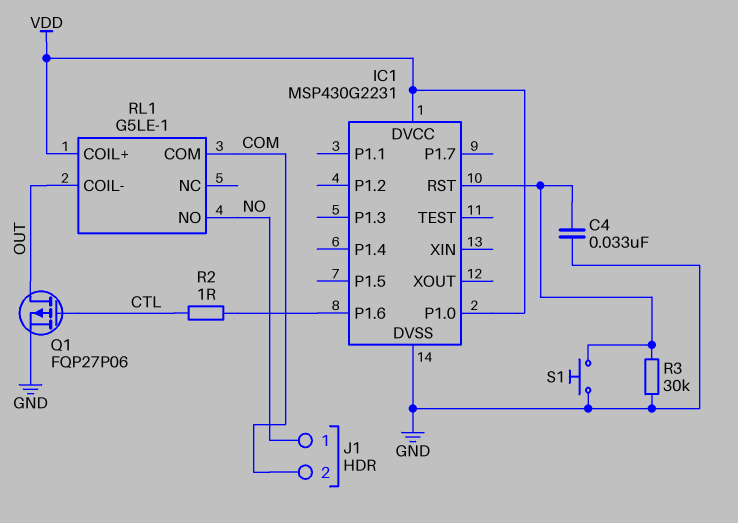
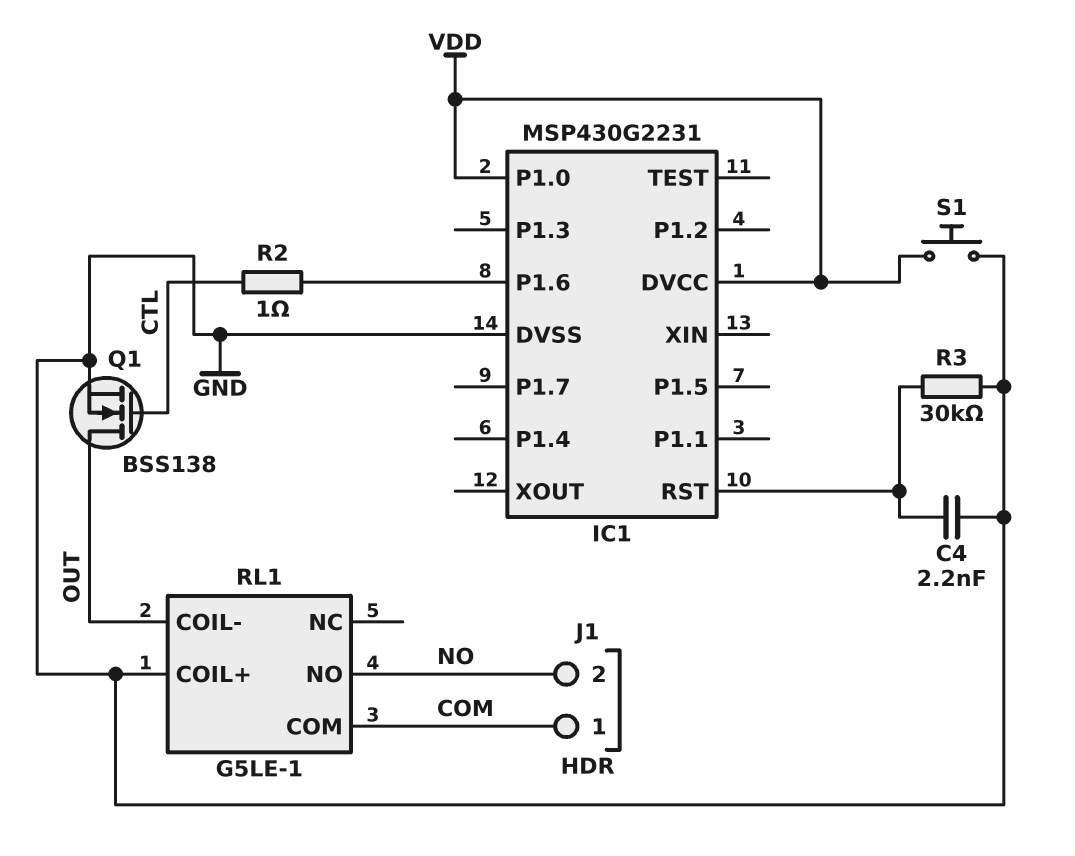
C4: 33nF (GND, IC1/RST) -> 2.2nF (GND, IC1/RST)
J1 pin 1: NO -> COM
J1 pin 2: COM -> NO
Q1: PMOS FQP27P06 (G CTL, D OUT, S GND) -> NMOS BSS138 (G CTL, D OUT, S GND)
RL1 pin COIL+: VDD -> GND
S1: button (GND, IC1/RST) -> button (GND, VDD)

